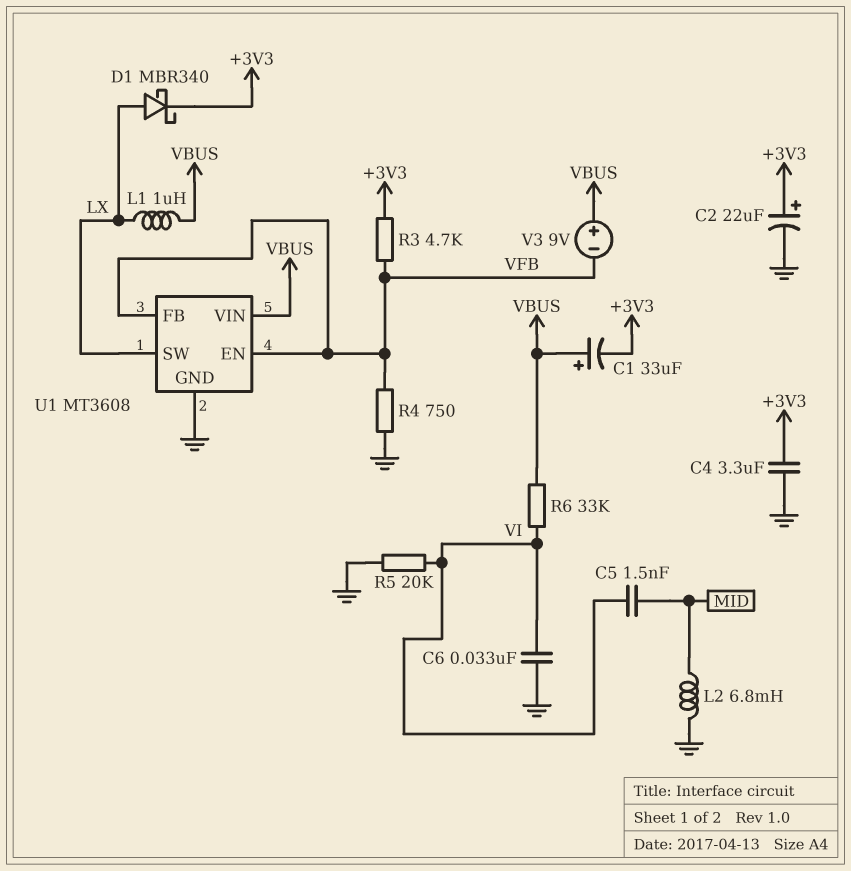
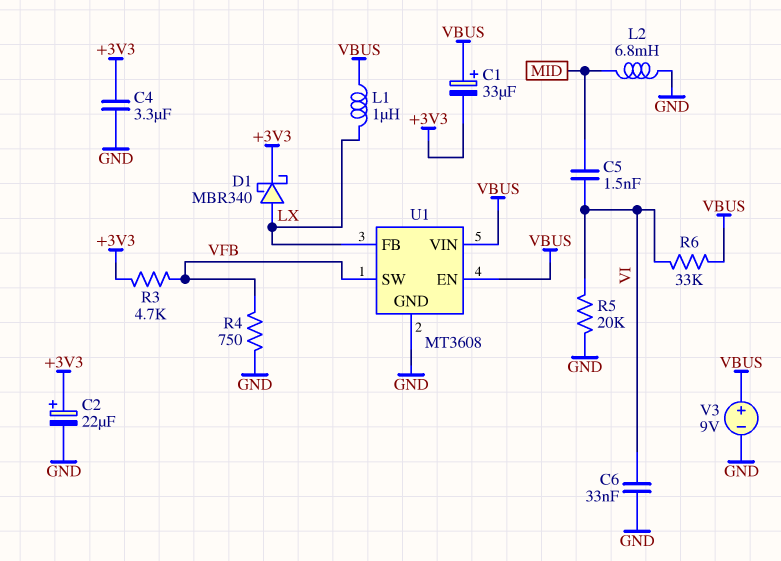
U1 pin EN: VFB -> VBUS
U1 pin FB: VFB -> LX
U1 pin SW: LX -> VFB
V3: 9V (plus VBUS, minus VFB) -> 9V (plus VBUS, minus GND)

